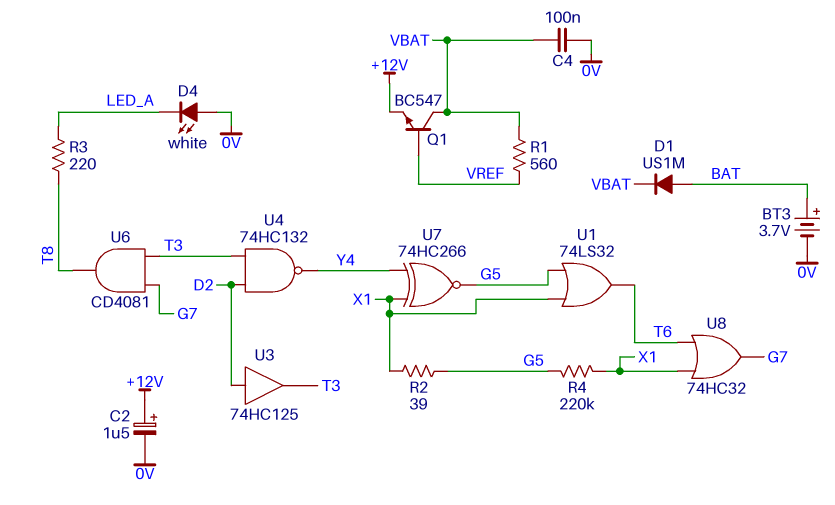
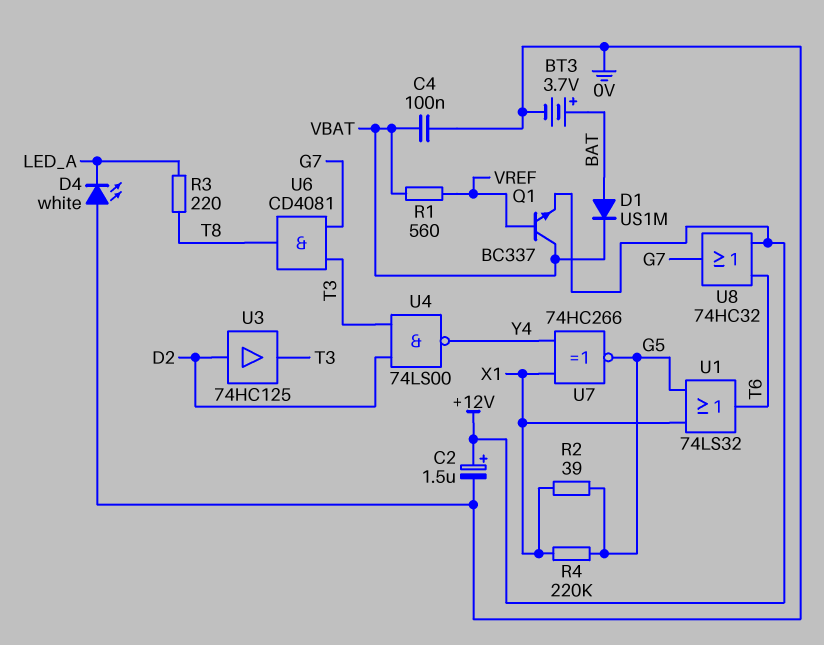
Q1: NPN BC547 (B VREF, C VBAT, E +12V) -> NPN BC337 (B VREF, C VBAT, E +12V)
U4: NAND 74HC132 (in D2, in T3, out Y4) -> NAND 74LS00 (in D2, in T3, out Y4)
U8: OR 74HC32 (in T6, in X1, out G7) -> OR 74HC32 (in +12V, in T6, out G7)

